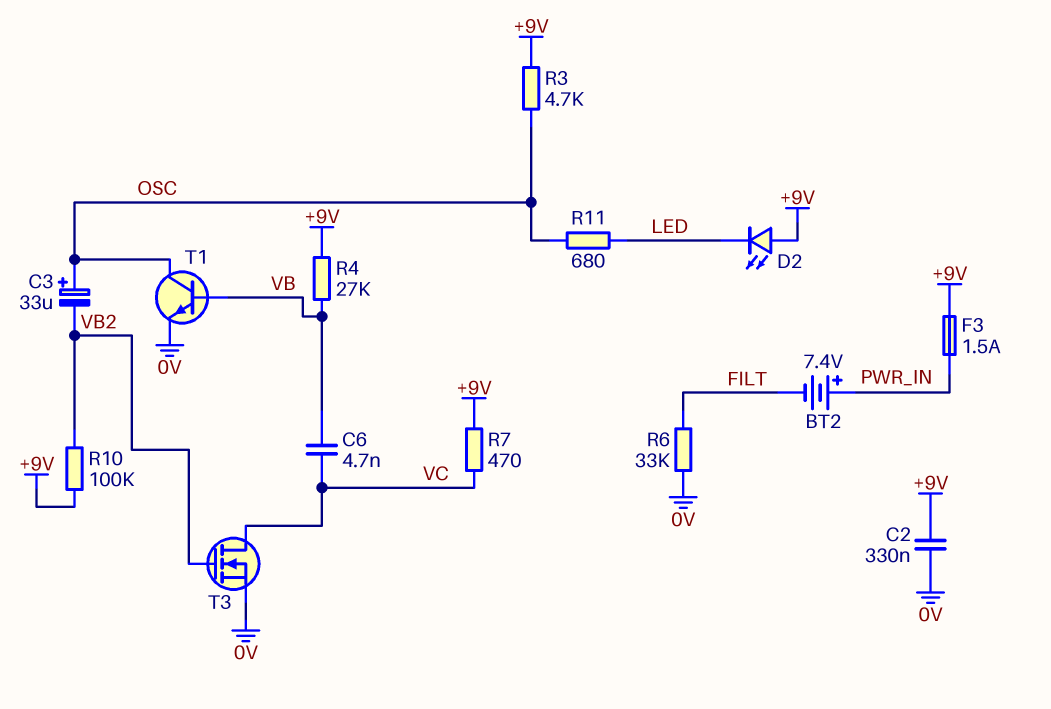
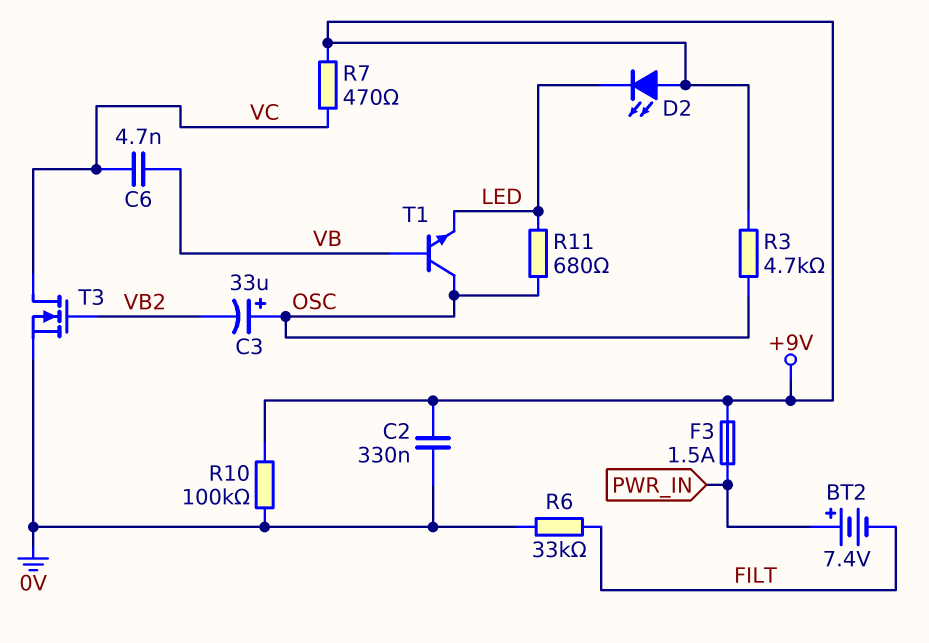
R4: 27k (+9V, VB) -> none
R10: 100k (+9V, VB2) -> 100k (+9V, 0V)
T1: NPN (B VB, C OSC, E 0V) -> NPN (B VB, C OSC, E LED)

